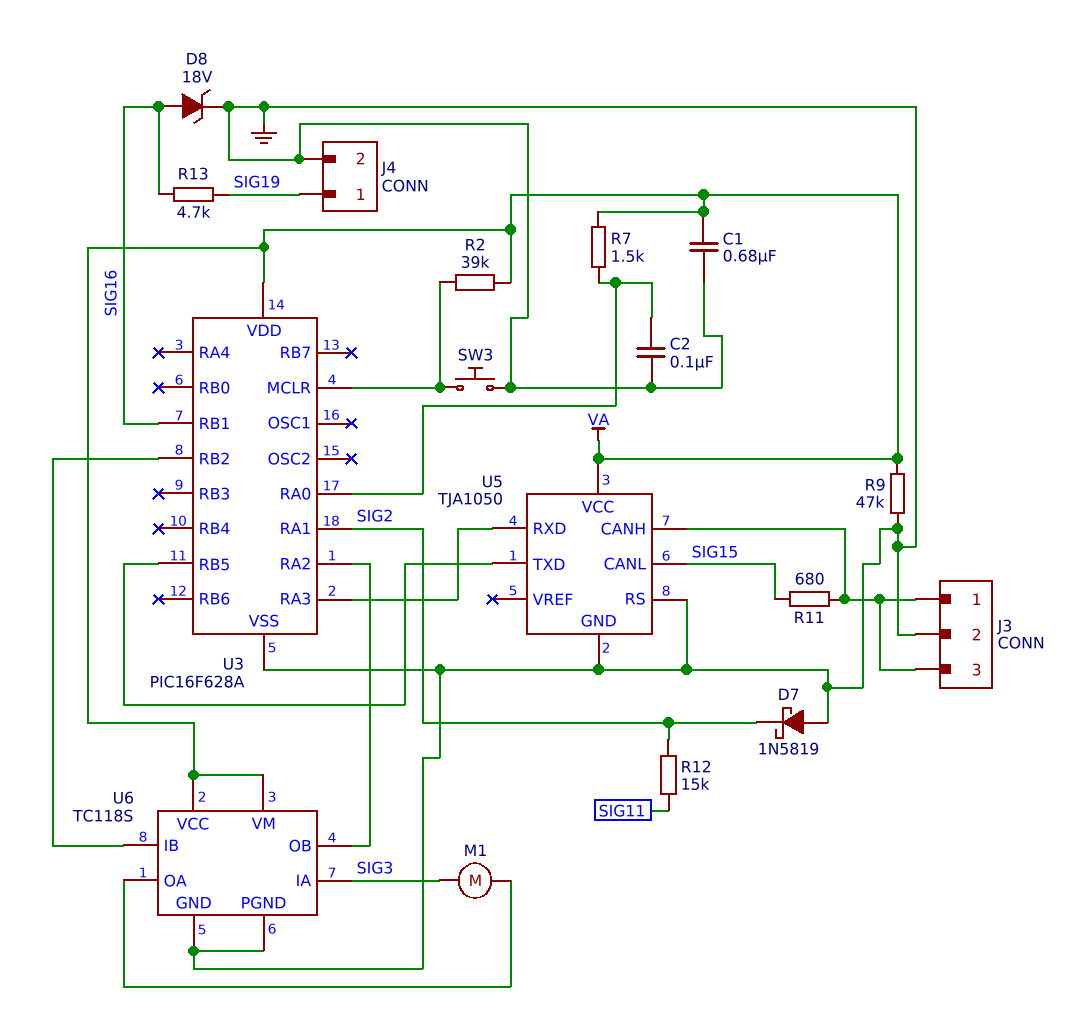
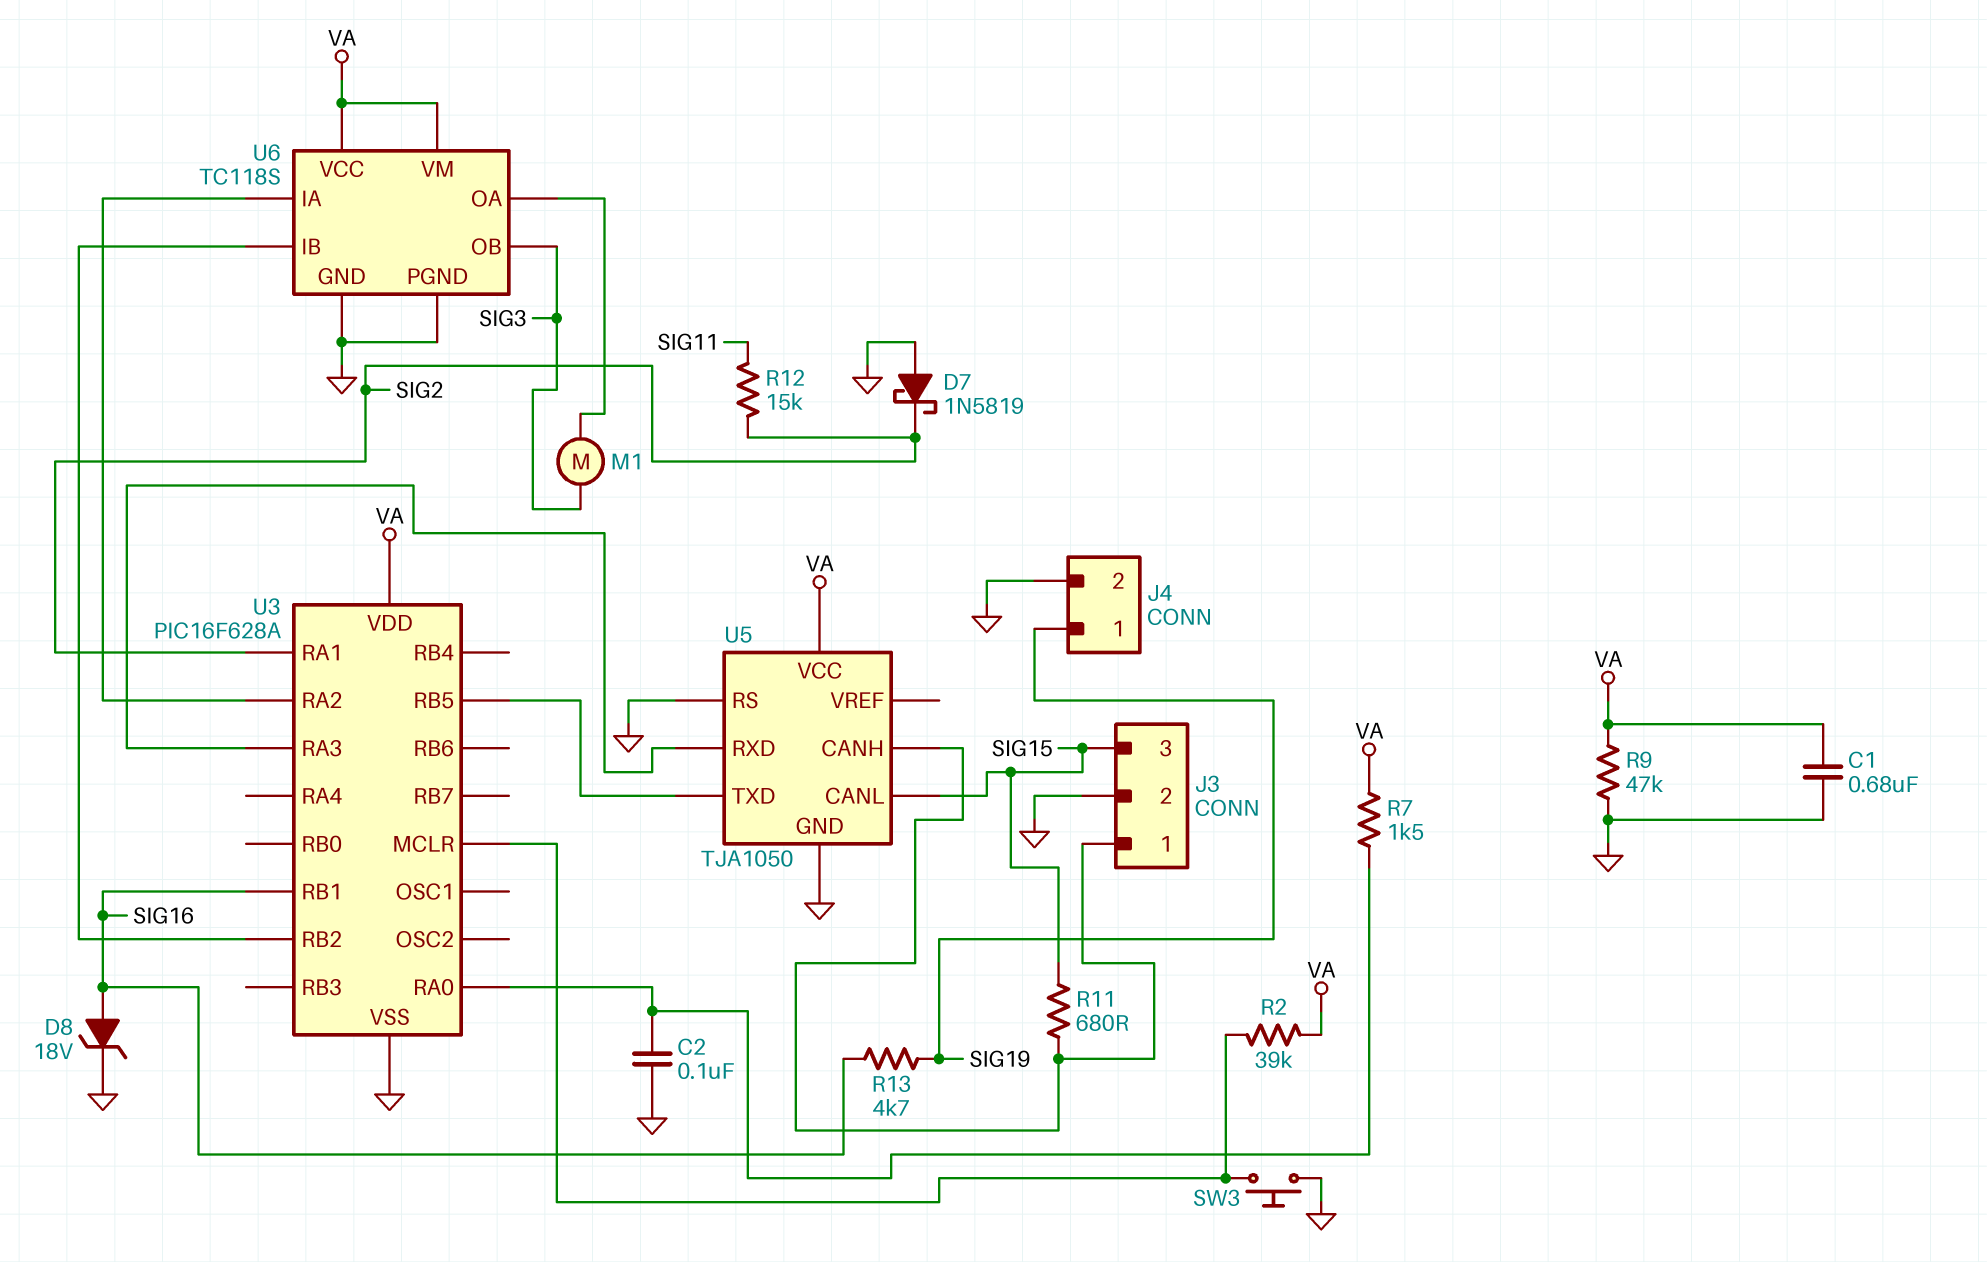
J3 pin 3: J3/1 -> SIG15
U6 pin IA: SIG3 -> U3/RA2
U6 pin OB: U3/RA2 -> SIG3

